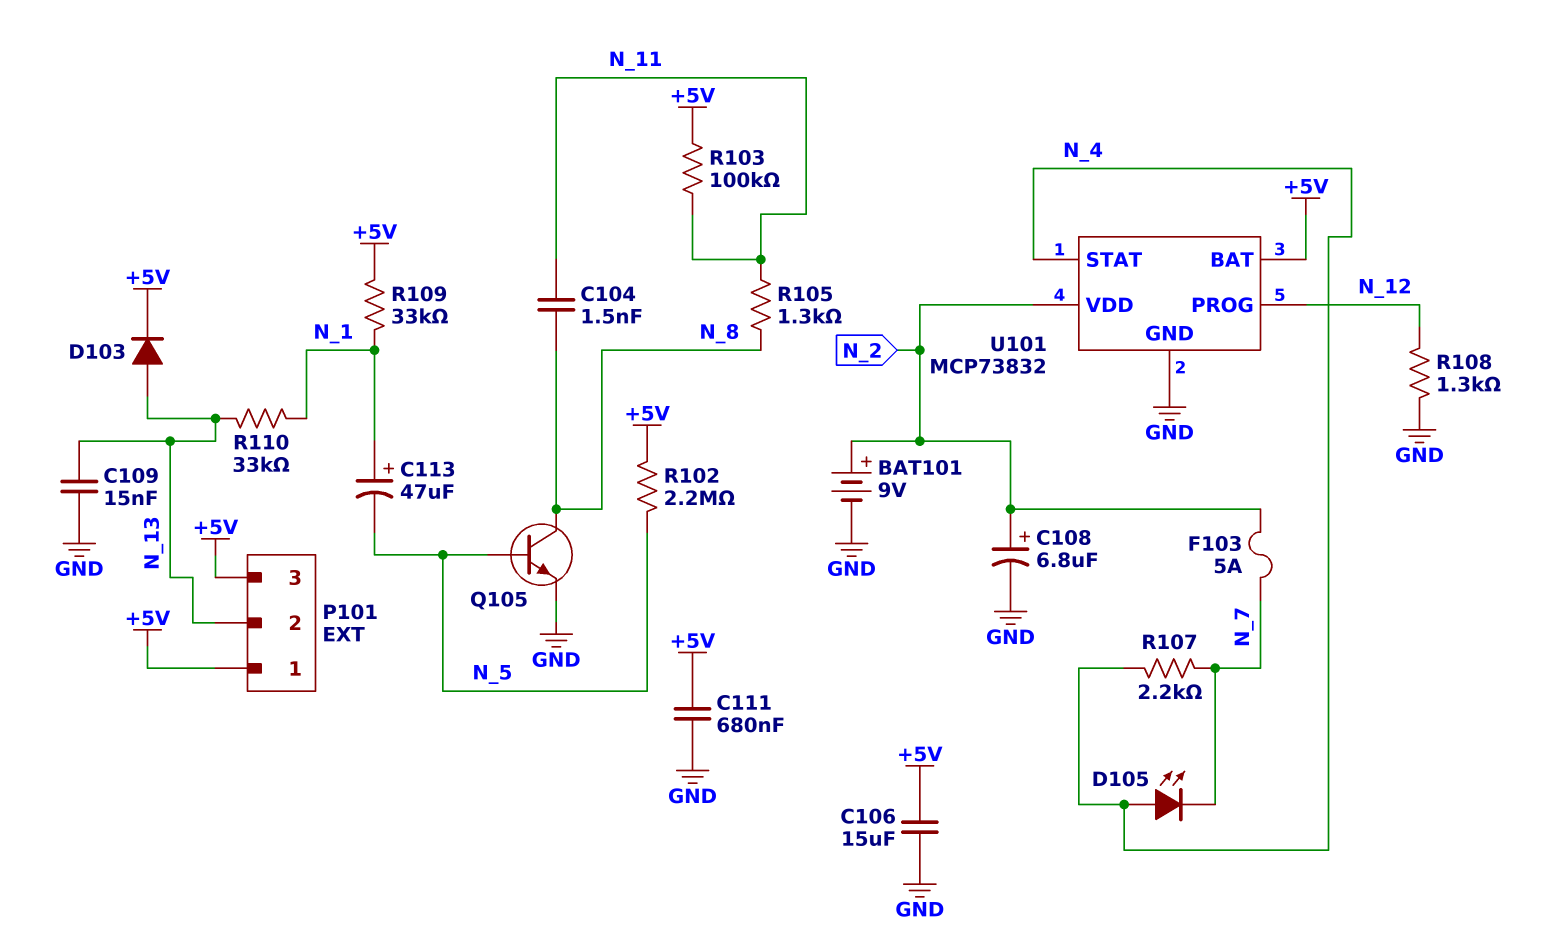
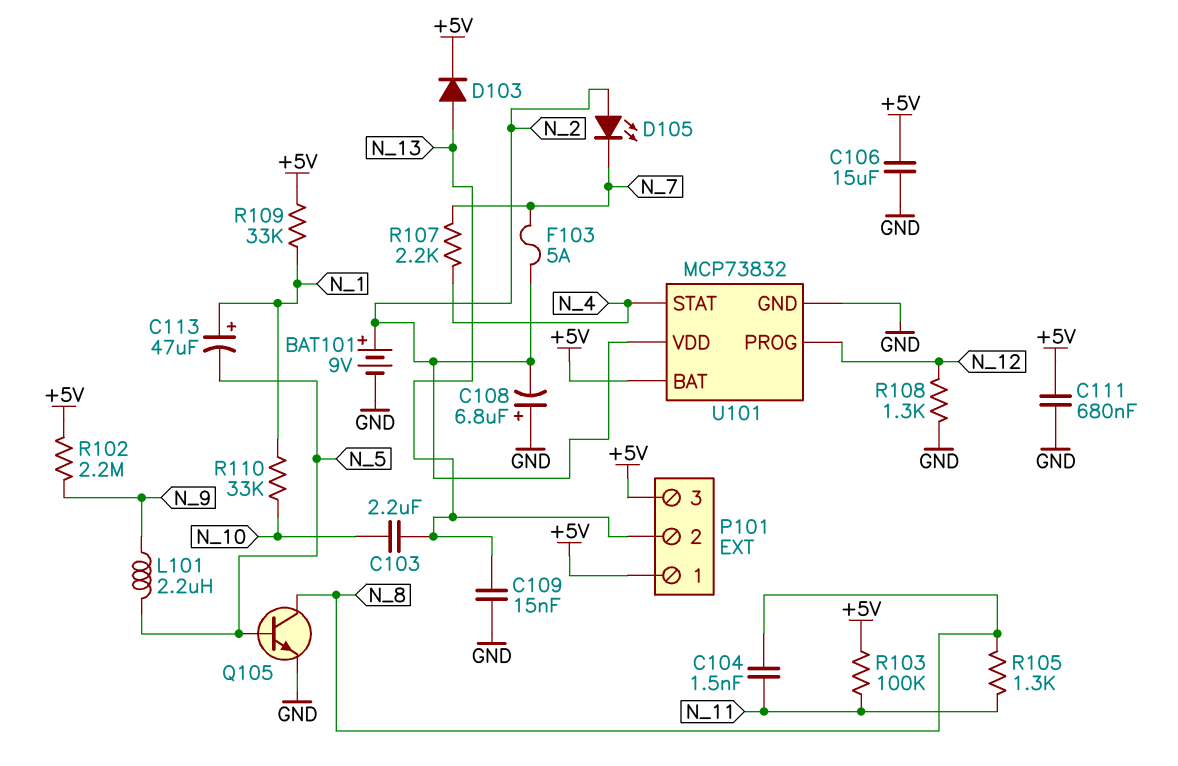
C103: none -> 2.2uF (N_10, N_13)
C108: 6.8uF (plus N_2, minus GND) -> 6.8uF (plus GND, minus N_2)
D105: LED (A N_4, K N_7) -> LED (A N_2, K N_7)
L101: none -> 2.2uH (N_5, N_9)
R102: 2.2M (+5V, N_5) -> 2.2M (+5V, N_9)
R110: 33k (N_1, N_13) -> 33k (N_1, N_10)

